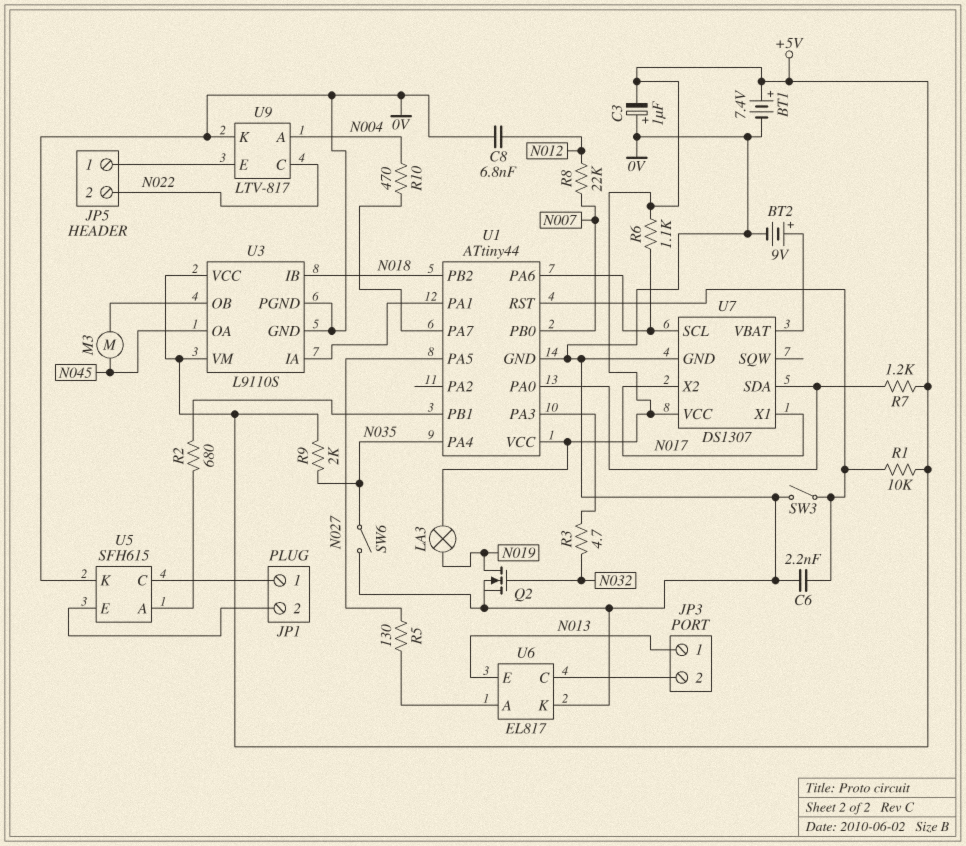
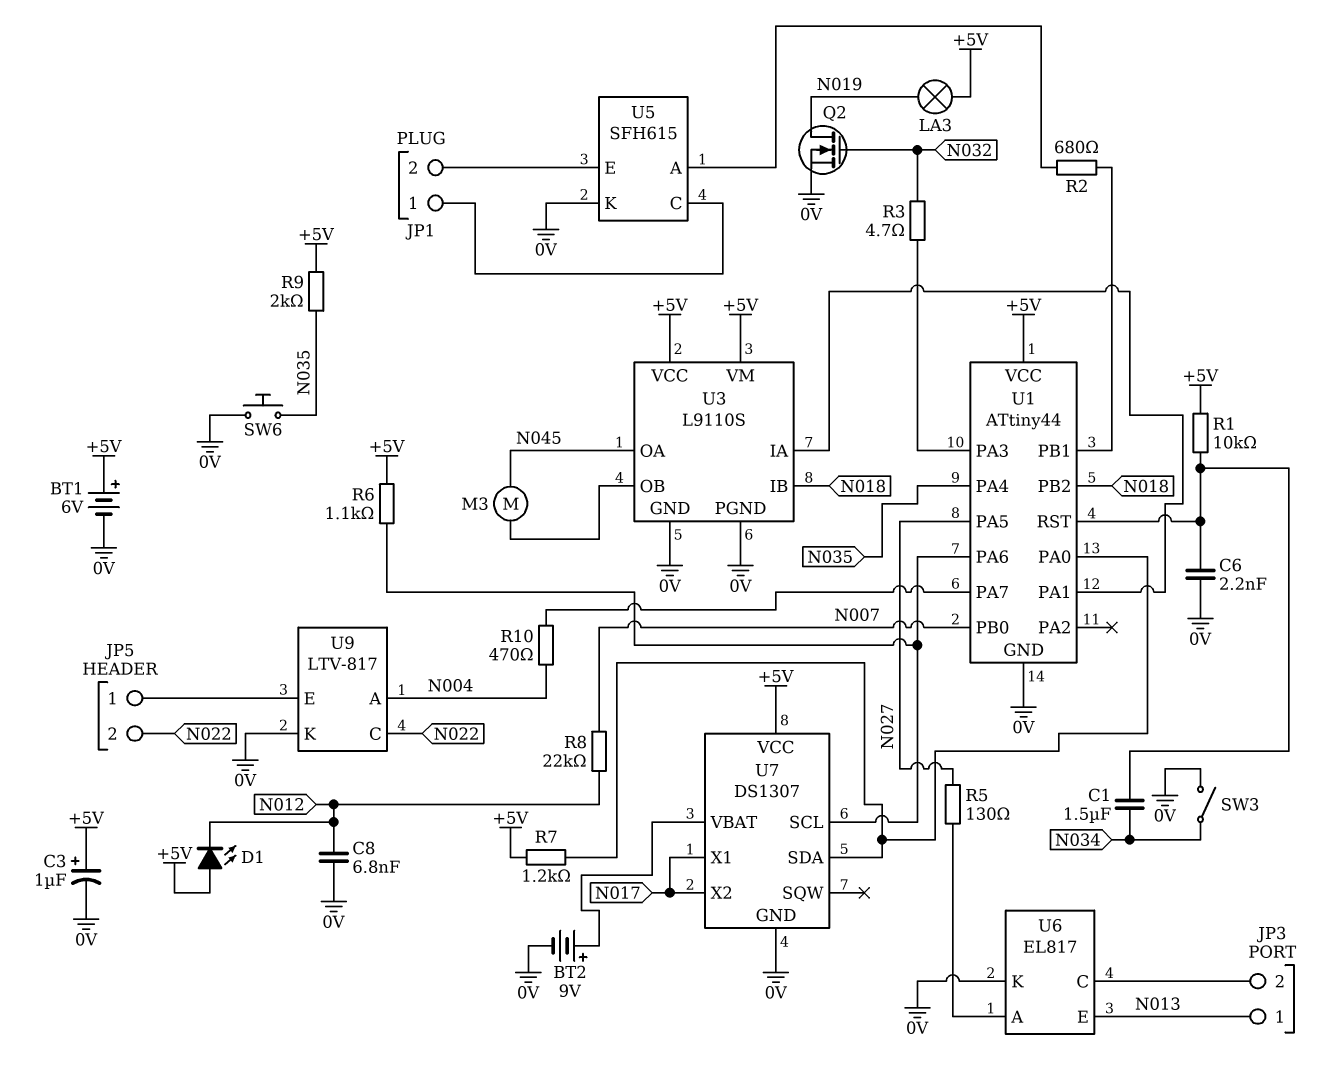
BT1: 7.4V (plus +5V, minus 0V) -> 6V (plus +5V, minus 0V)
C1: none -> 1.5uF (N034, U1/RST)
C3: 1uF (plus 0V, minus +5V) -> 1uF (plus +5V, minus 0V)
D1: none -> LED (A +5V, K N012)
SW3: switch (0V, U1/RST) -> switch (0V, N034)
SW6: switch (0V, N035) -> button (0V, N035)

